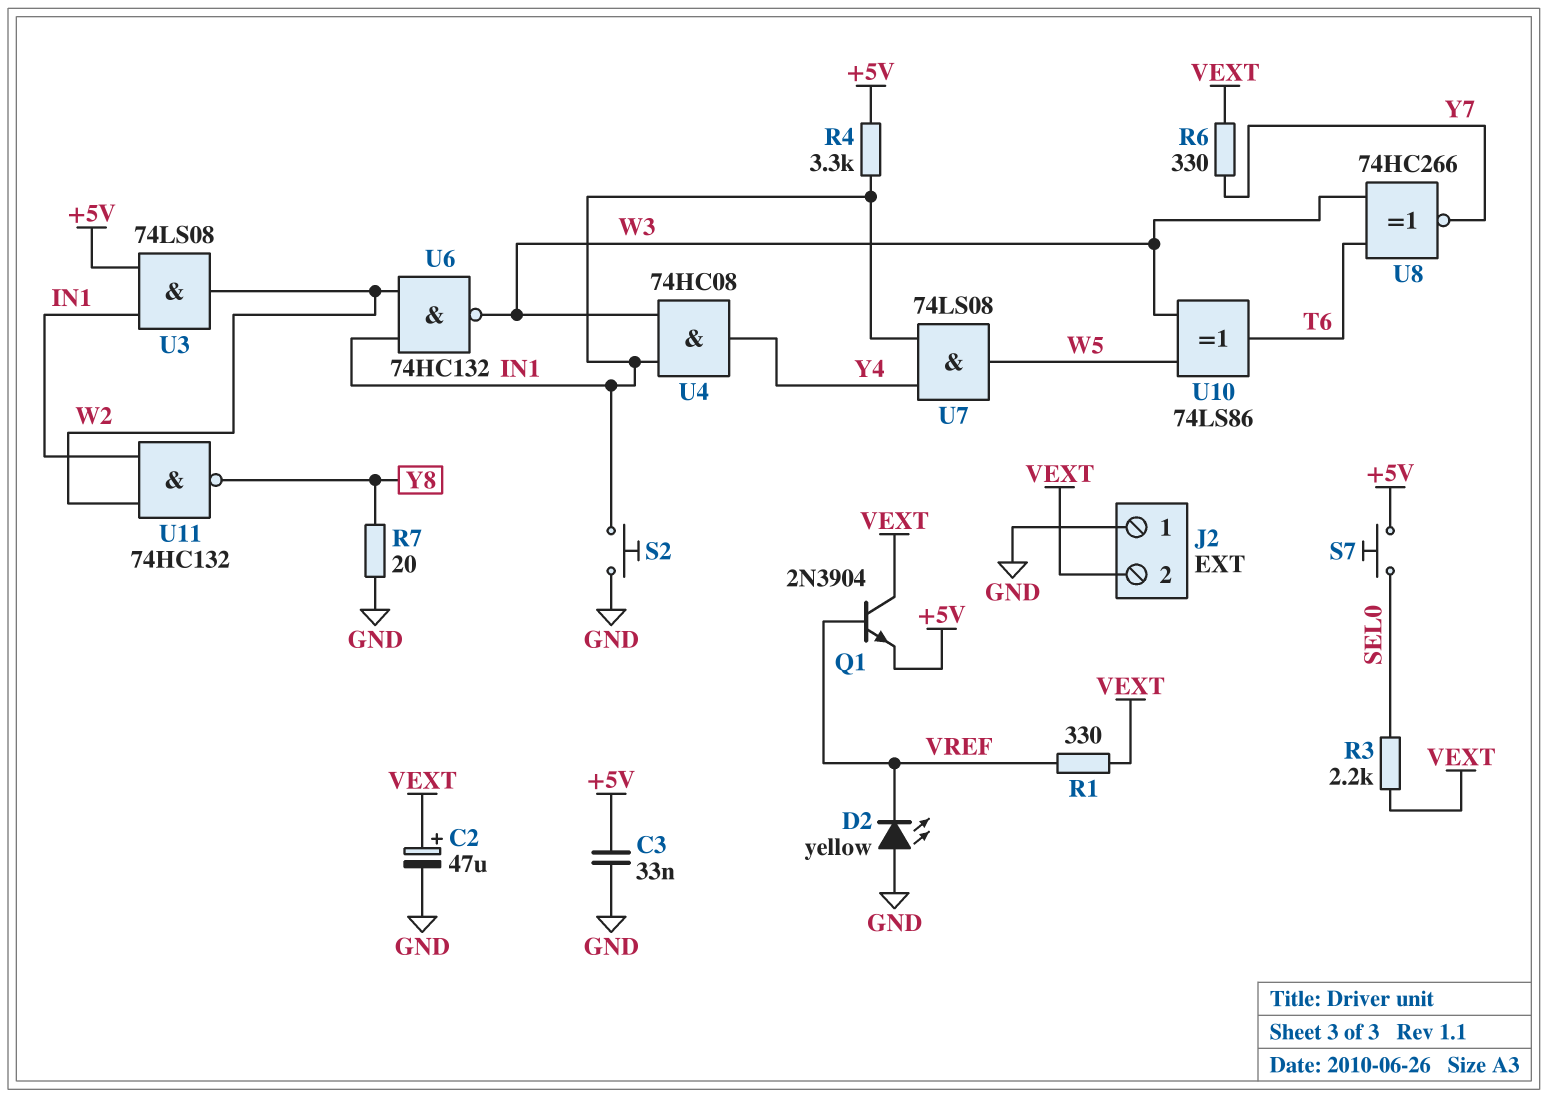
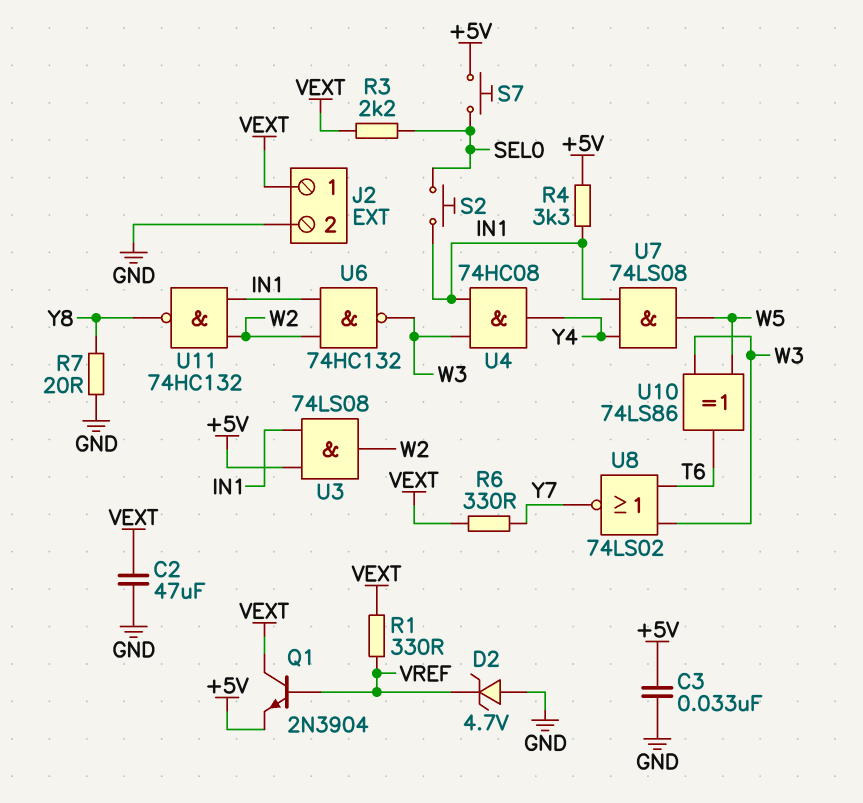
C2: 47uF (plus VEXT, minus GND) -> 47uF (GND, VEXT)
D2: LED yellow (A GND, K VREF) -> zener 4.7V (A GND, K VREF)
J2 pin 1: GND -> VEXT
J2 pin 2: VEXT -> GND
S2: button (GND, IN1) -> button (IN1, SEL0)
U8: XNOR 74HC266 (in T6, in W3, out Y7) -> NOR 74LS02 (in T6, in W3, out Y7)

